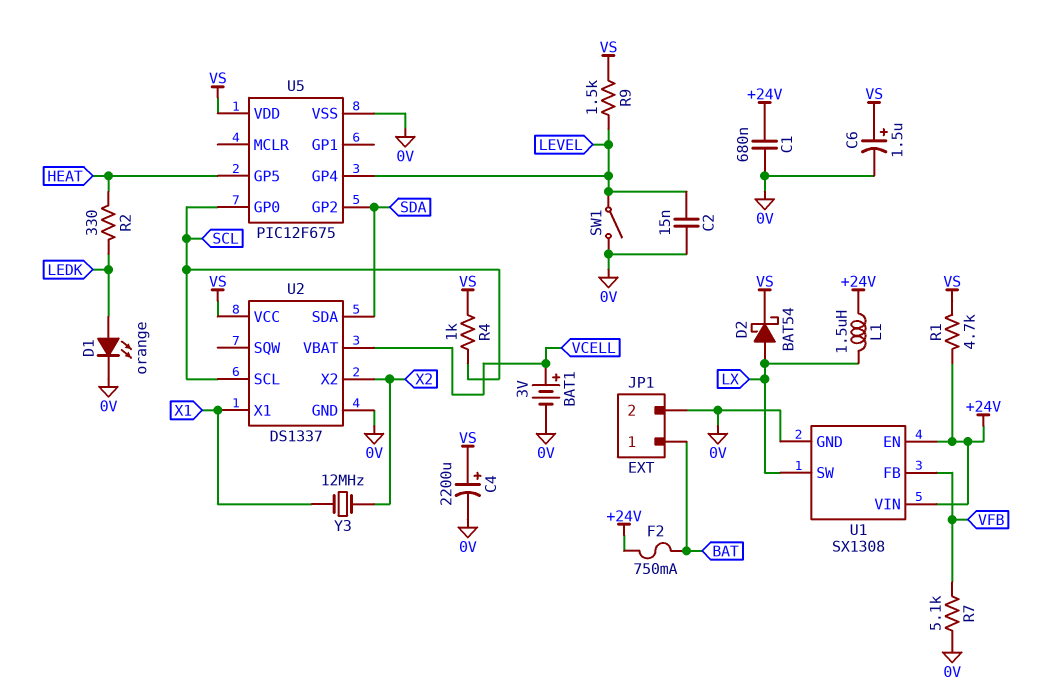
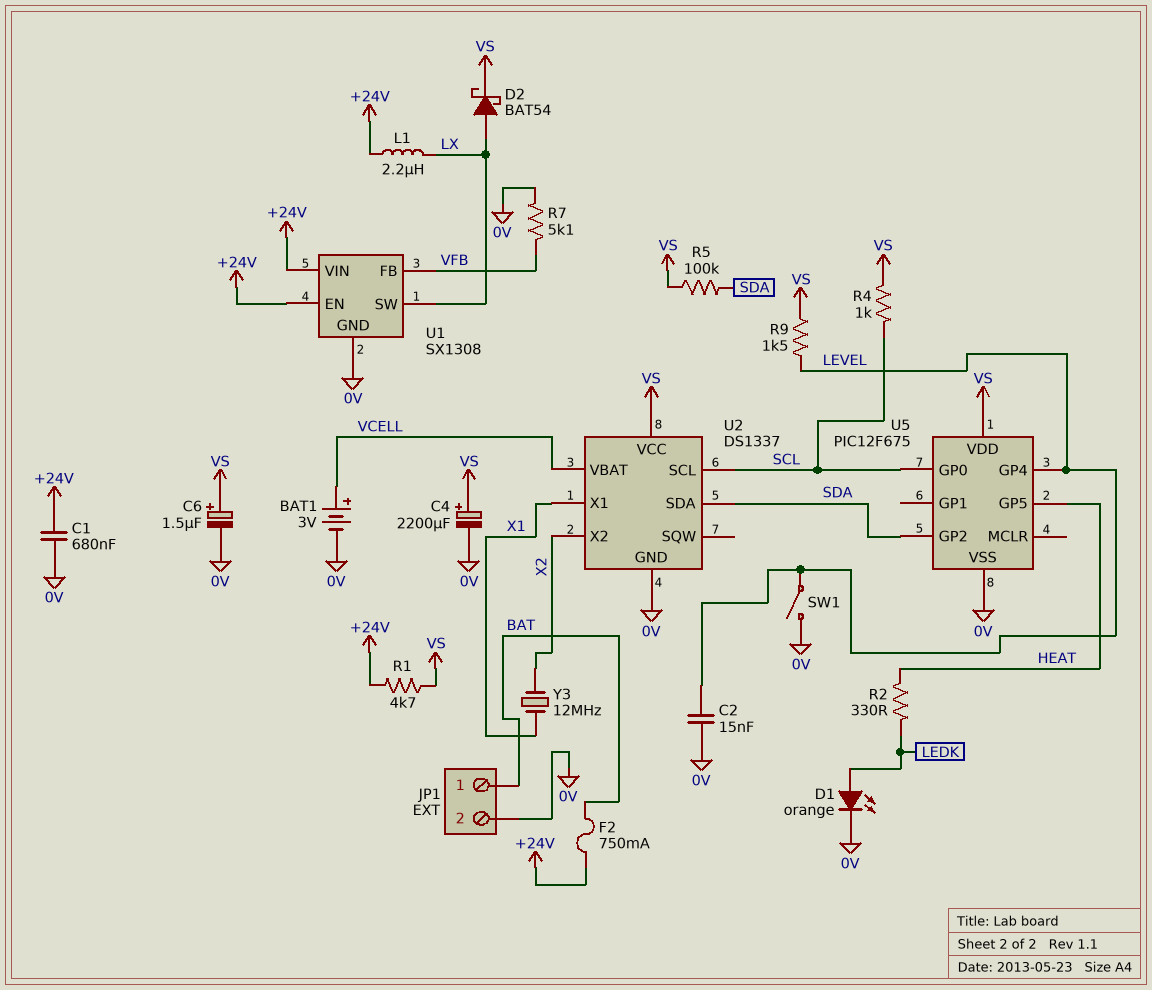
L1: 1.5uH (+24V, LX) -> 2.2uH (+24V, LX)
R5: none -> 100k (SDA, VS)

